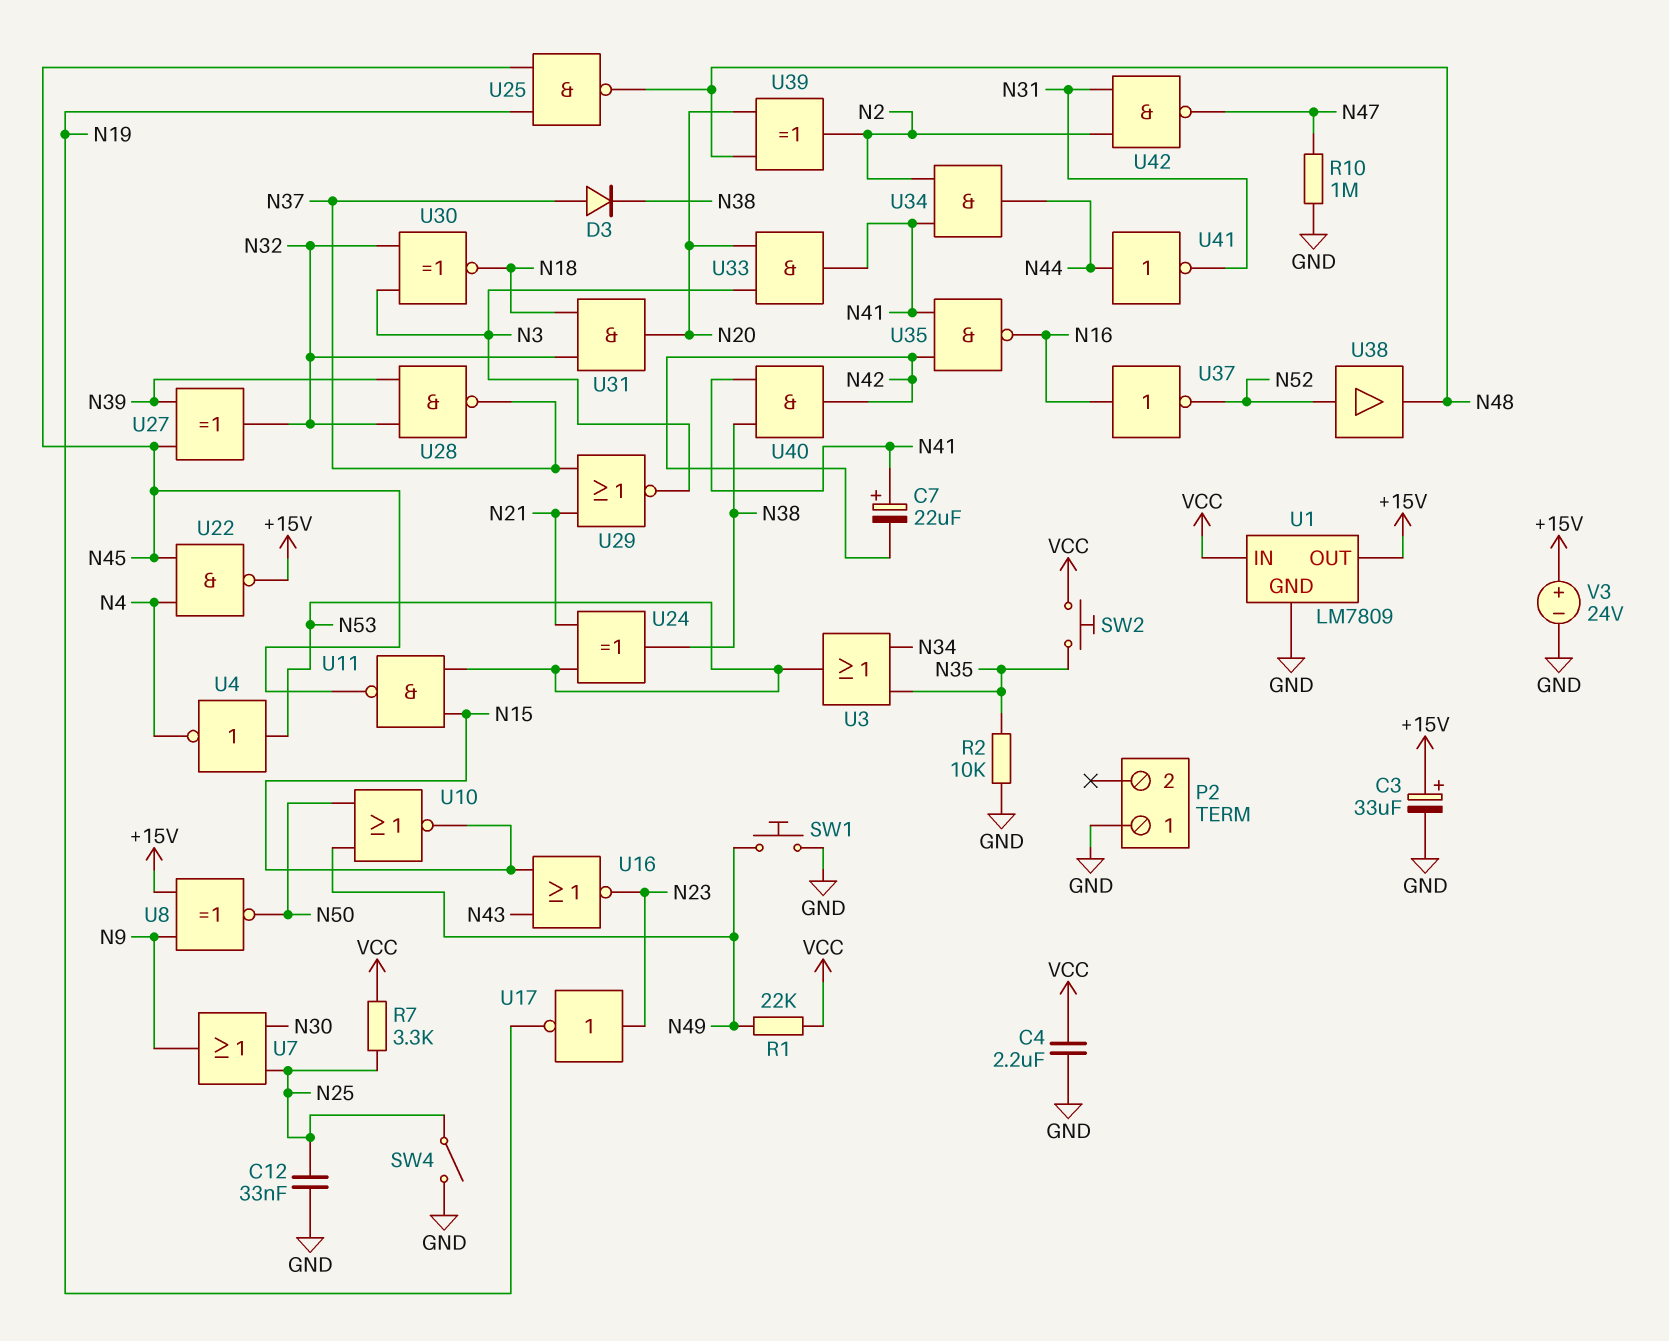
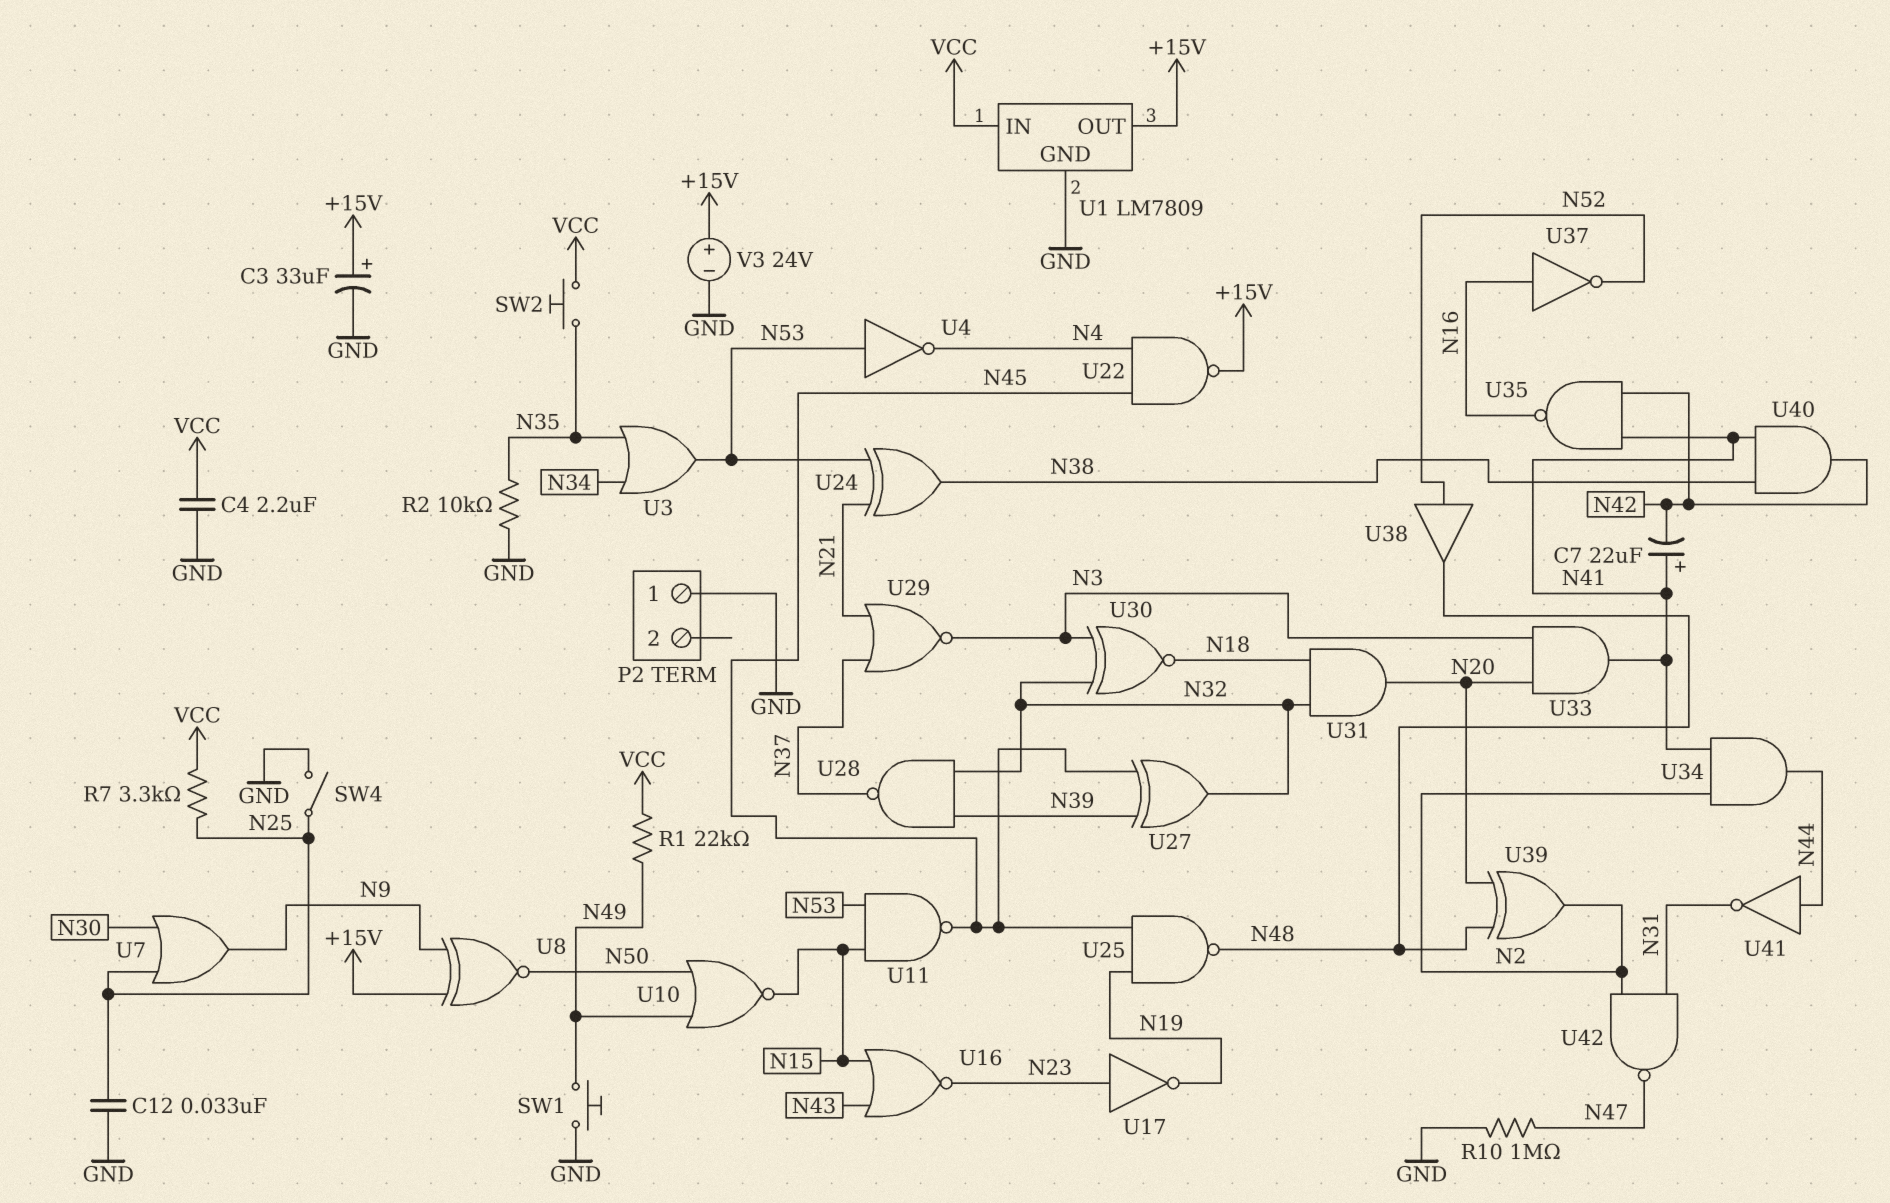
D3: diode (A N37, K N38) -> none

